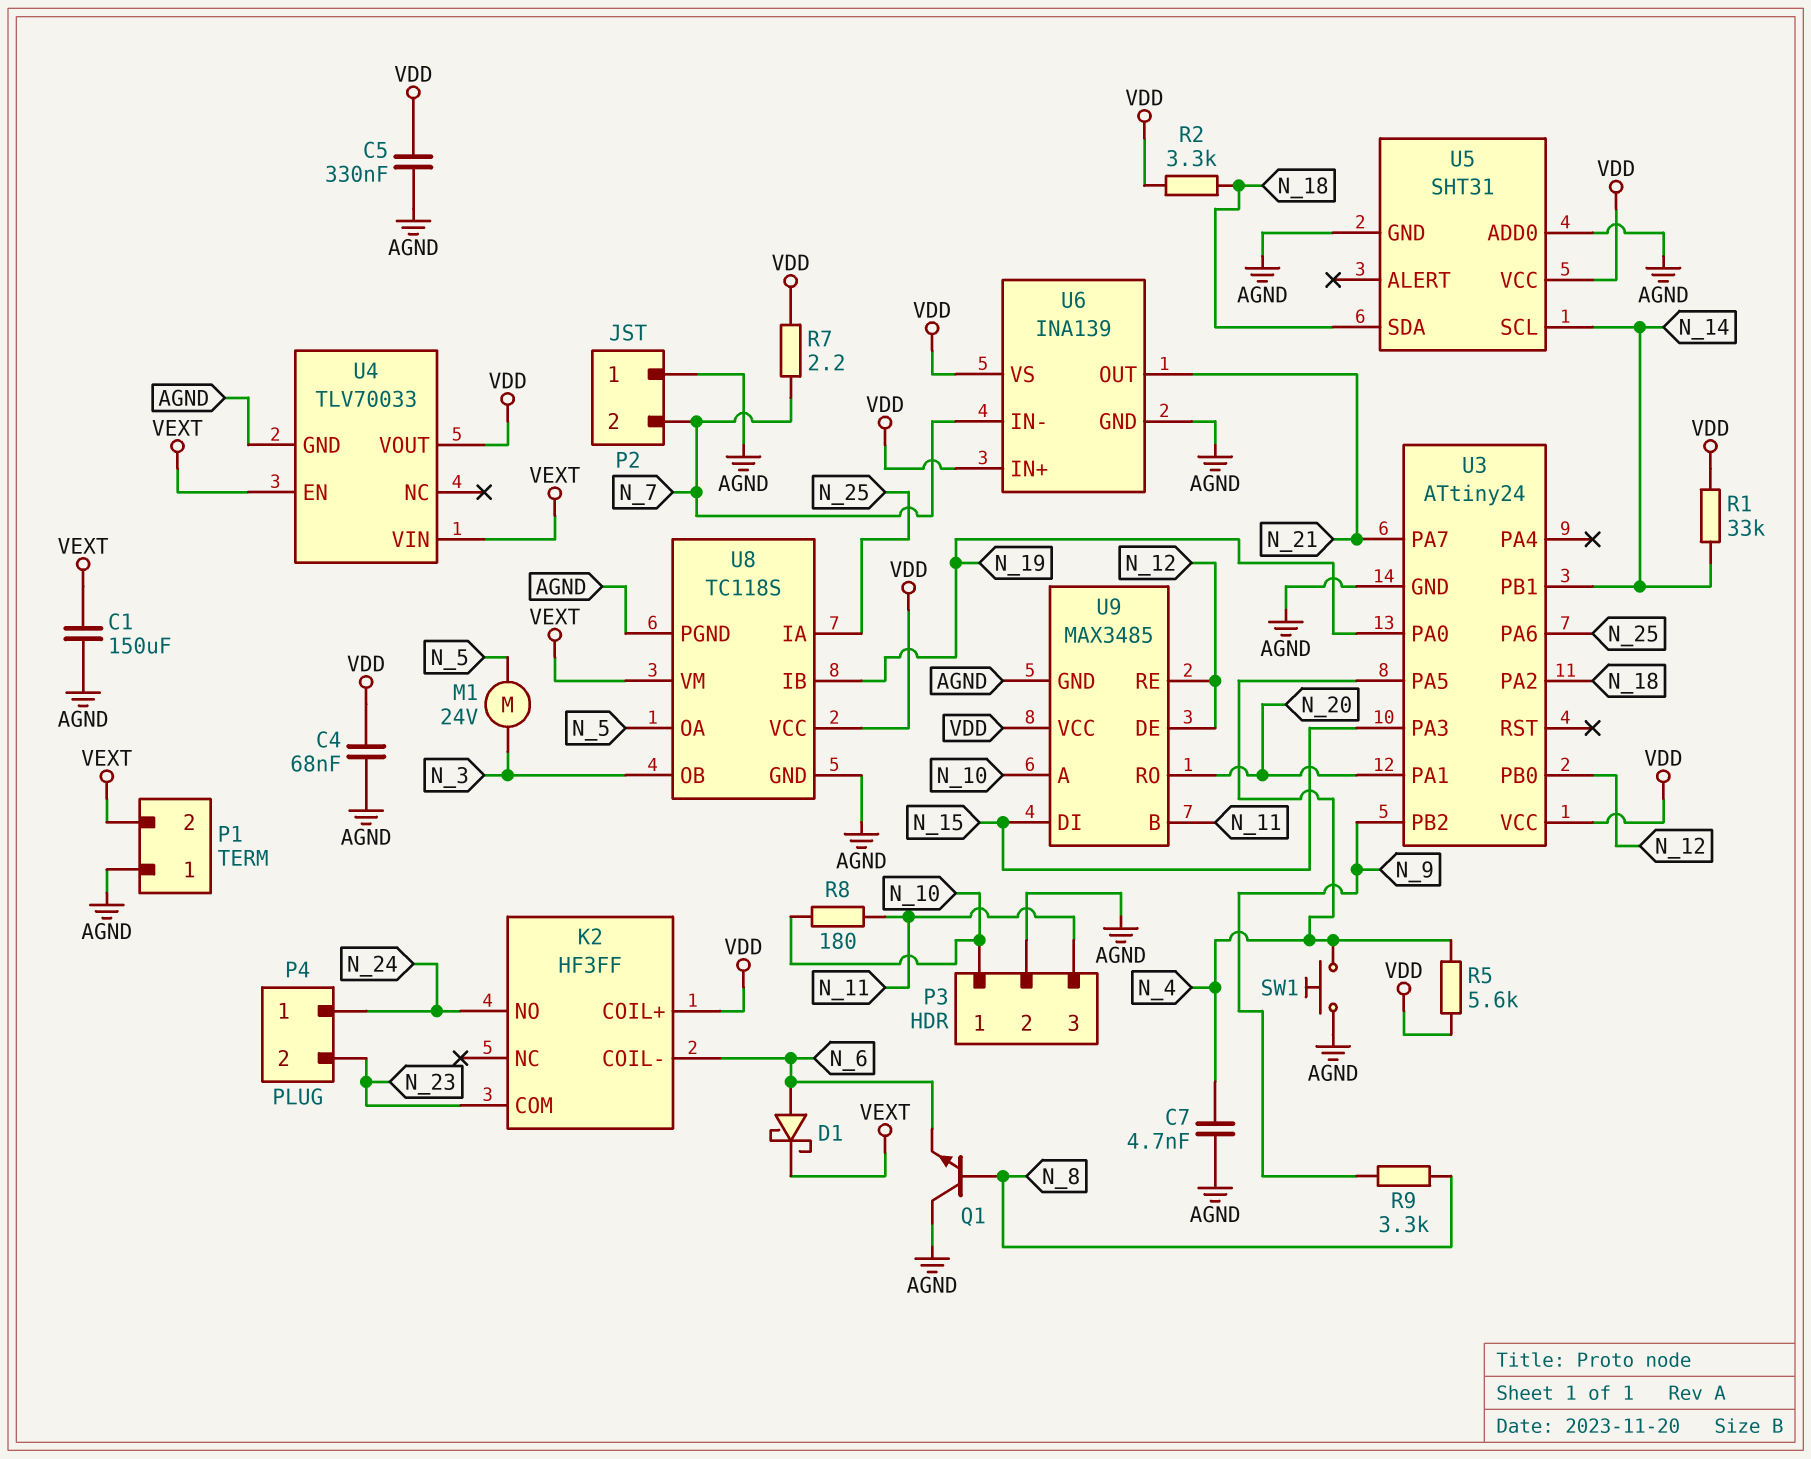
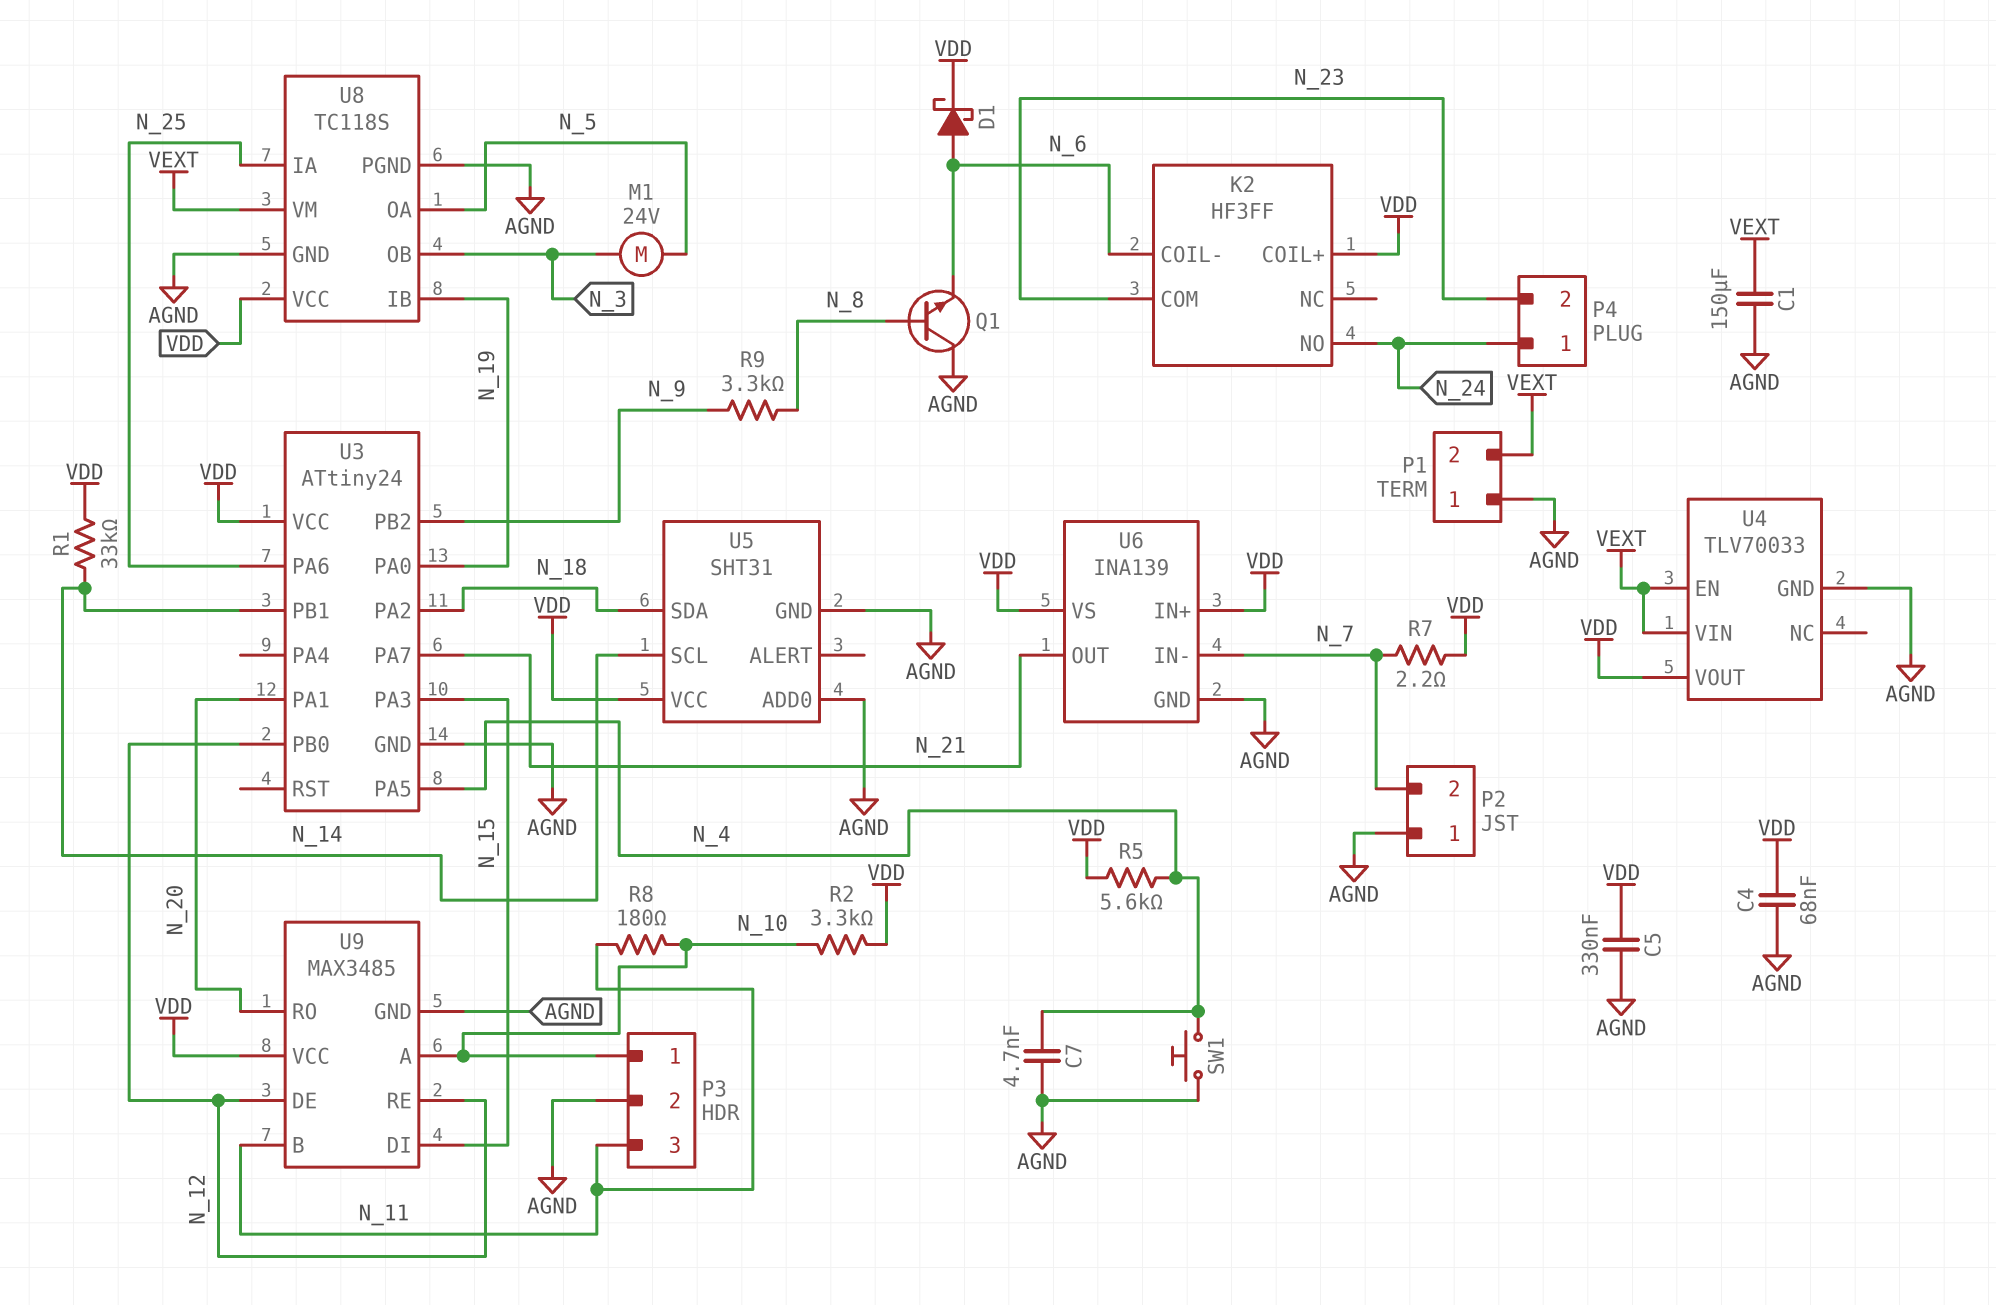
D1: schottky (A N_6, K VEXT) -> schottky (A N_6, K VDD)
R2: 3.3k (N_18, VDD) -> 3.3k (N_10, VDD)

